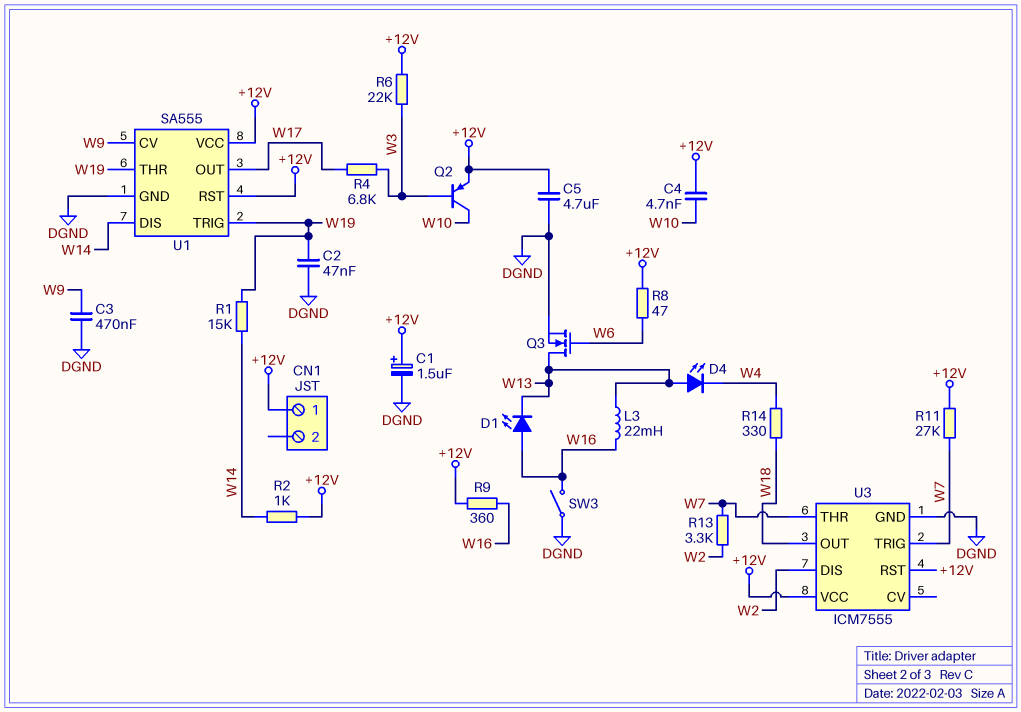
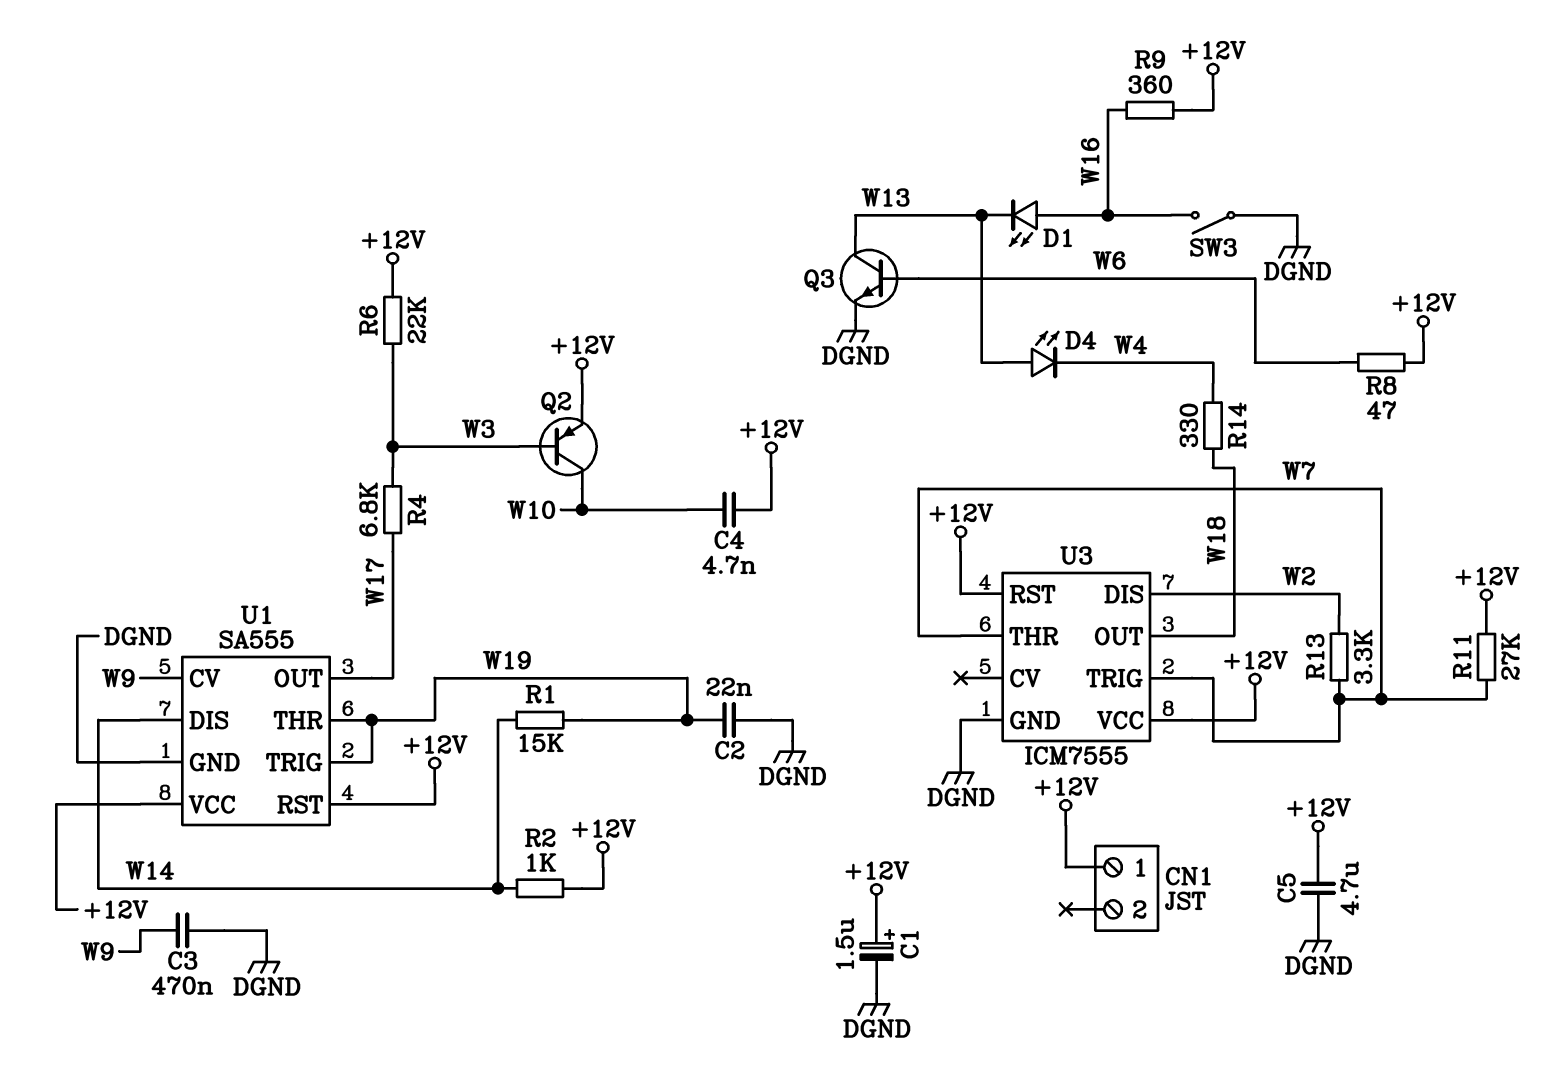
C2: 47nF (DGND, W19) -> 22nF (DGND, W19)
L3: 22mH (W13, W16) -> none
Q3: NMOS (G W6, D W13, S DGND) -> NPN (B W6, C W13, E DGND)

